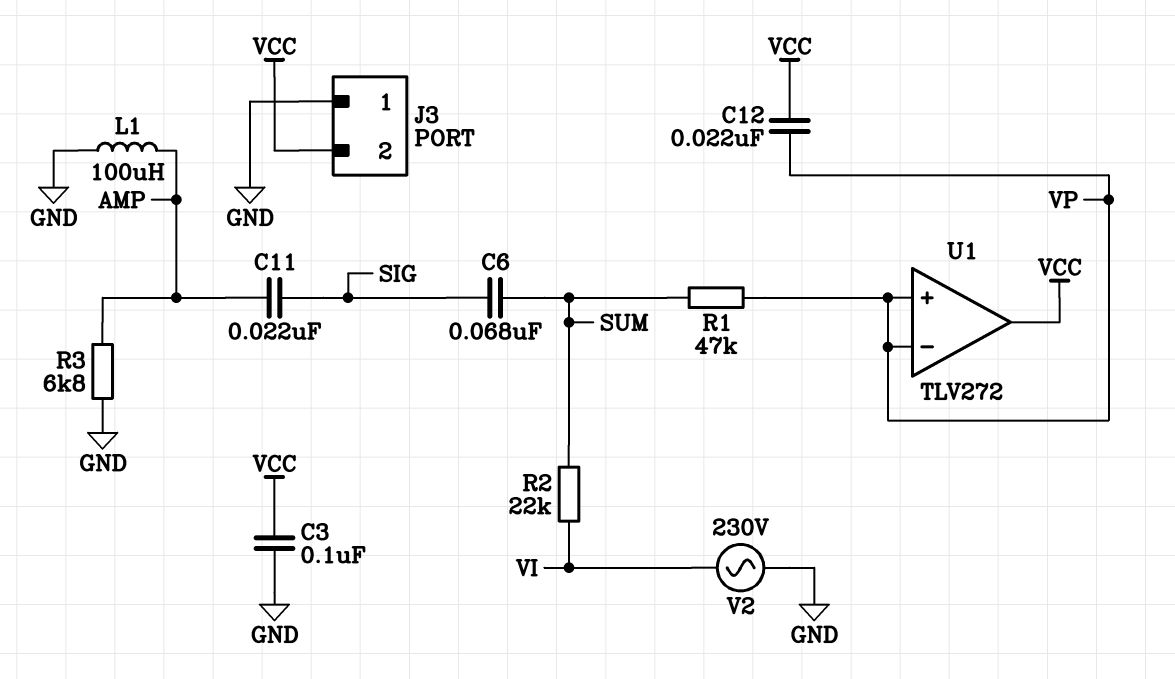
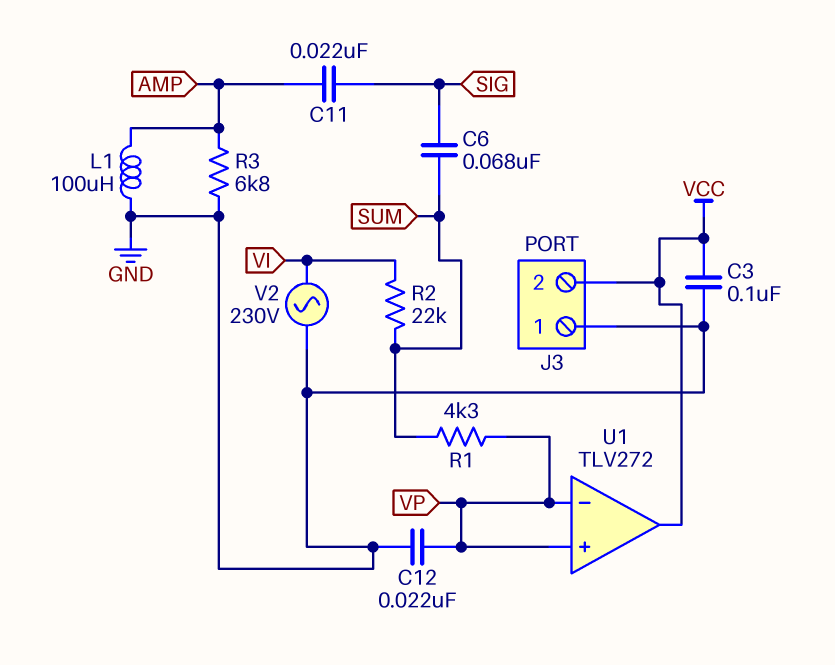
C12: 22nF (VCC, VP) -> 22nF (GND, VP)
R1: 47k (SUM, VP) -> 4.3k (SUM, VP)

